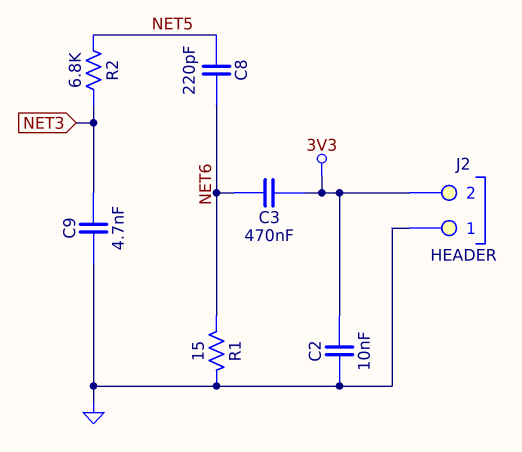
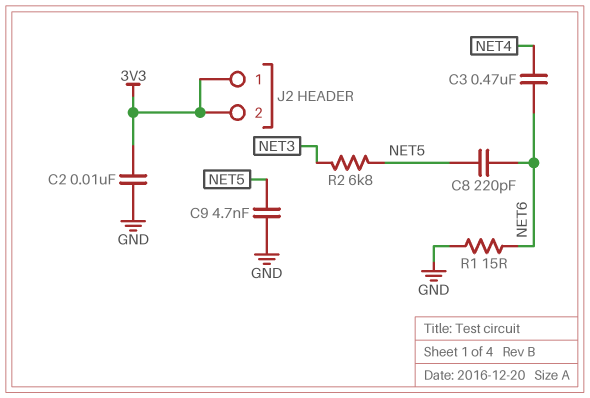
C3: 470nF (3V3, NET6) -> 470nF (NET4, NET6)
C9: 4.7nF (GND, NET3) -> 4.7nF (GND, NET5)
J2 pin 1: GND -> 3V3

